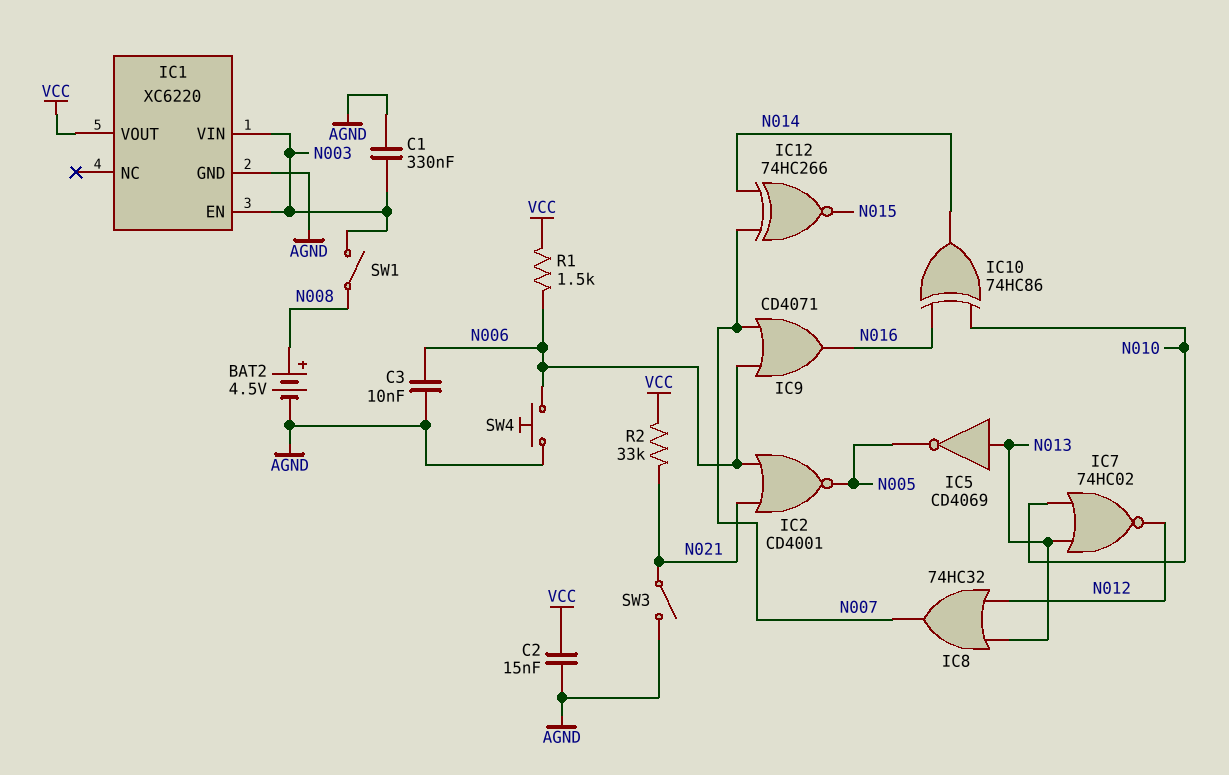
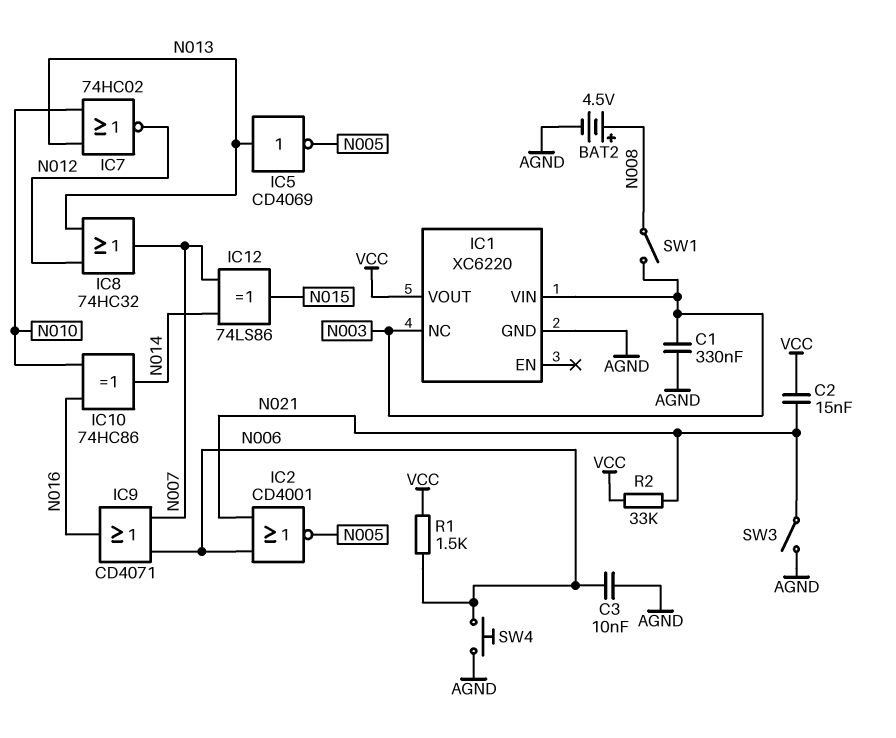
C2: 15nF (AGND, VCC) -> 15nF (N021, VCC)
IC1 pin EN: N003 -> none
IC1 pin NC: none -> N003
IC12: XNOR 74HC266 (in N007, in N014, out N015) -> XOR 74LS86 (in N007, in N014, out N015)

